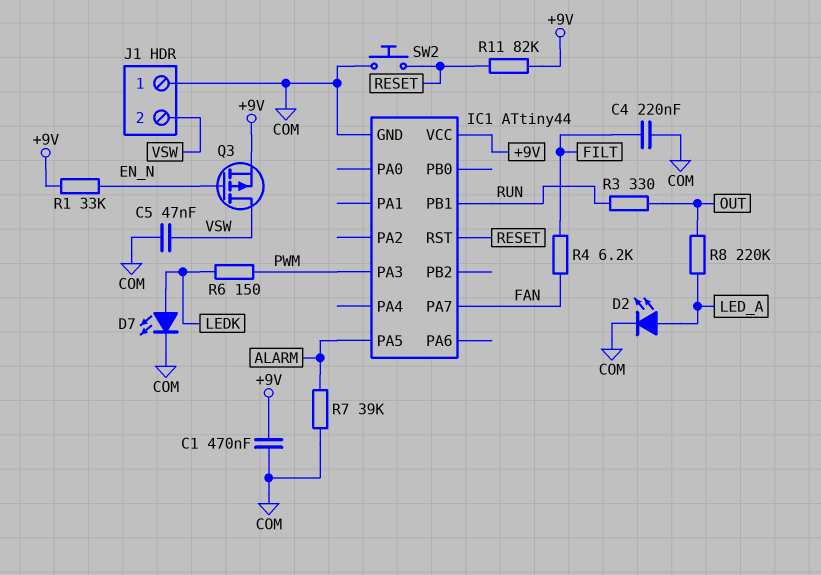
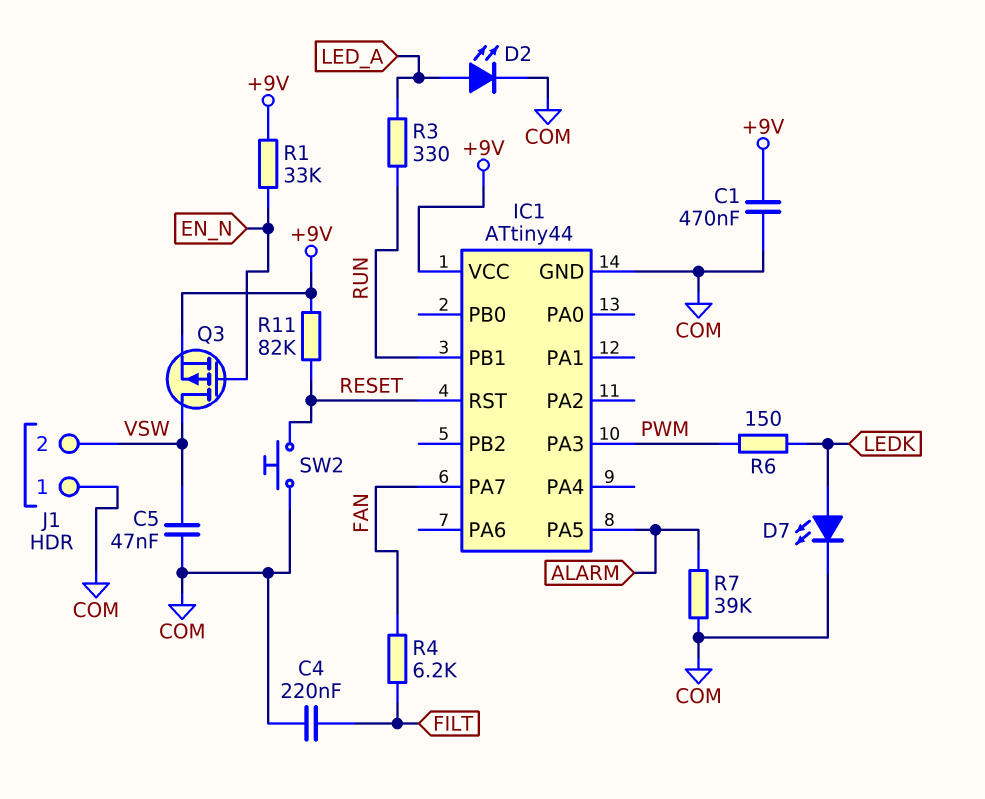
R3: 330 (OUT, RUN) -> 330 (LED_A, RUN)
R8: 220k (LED_A, OUT) -> none

